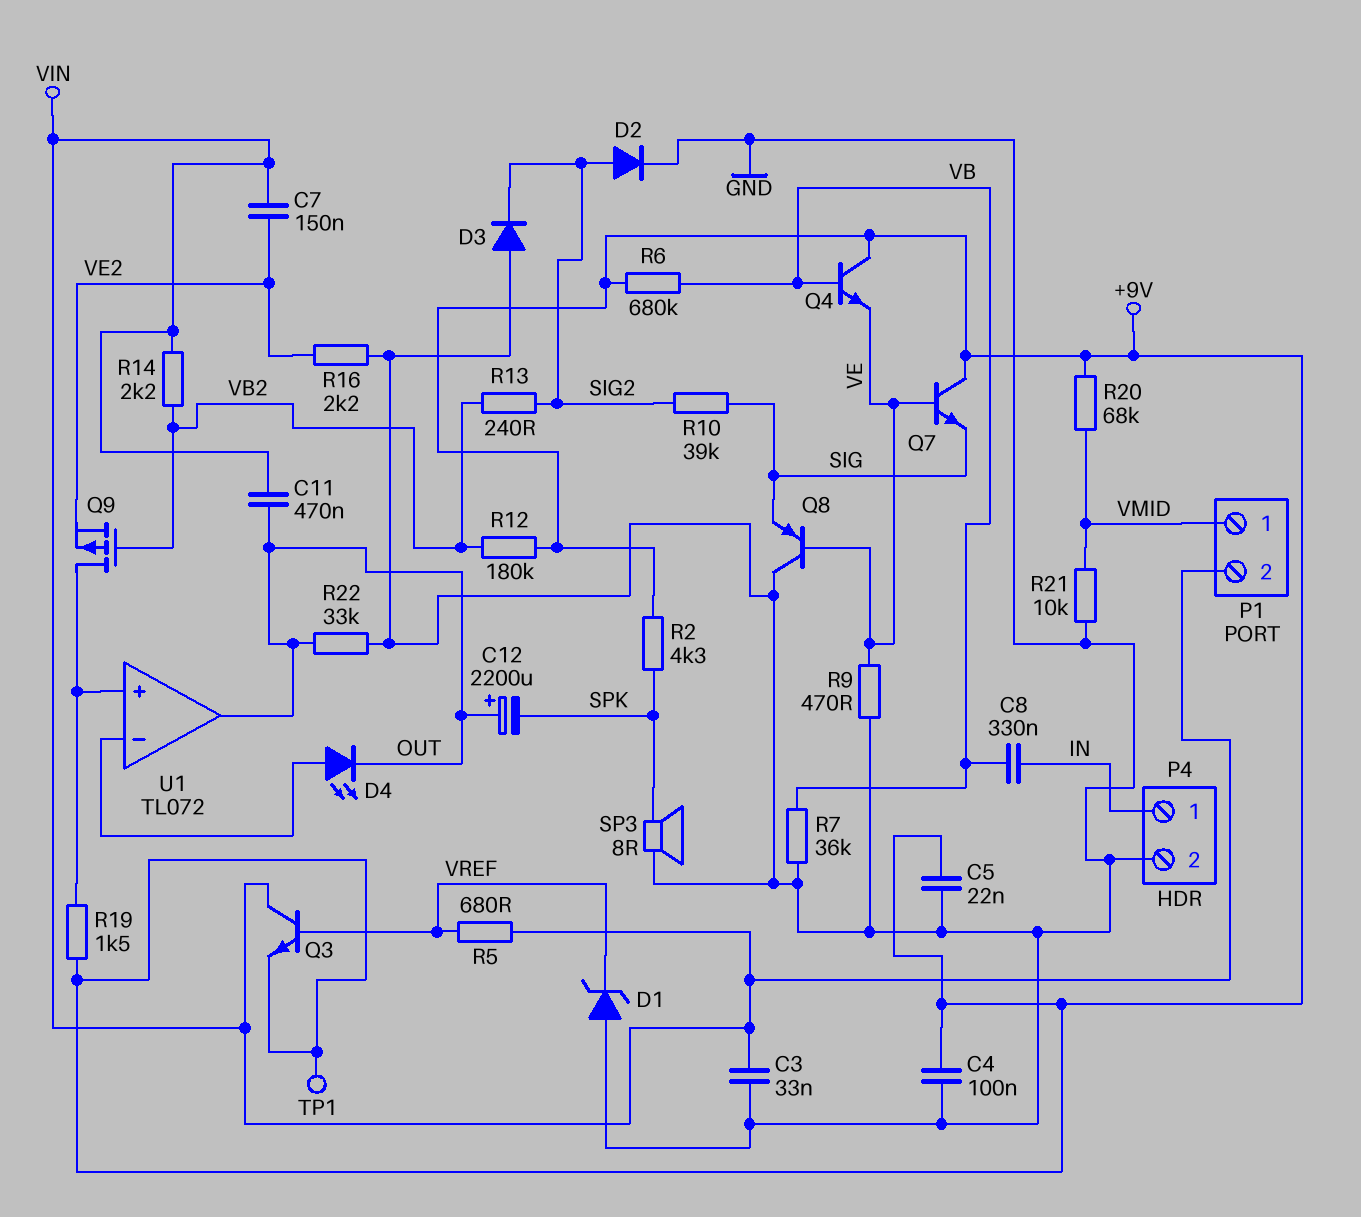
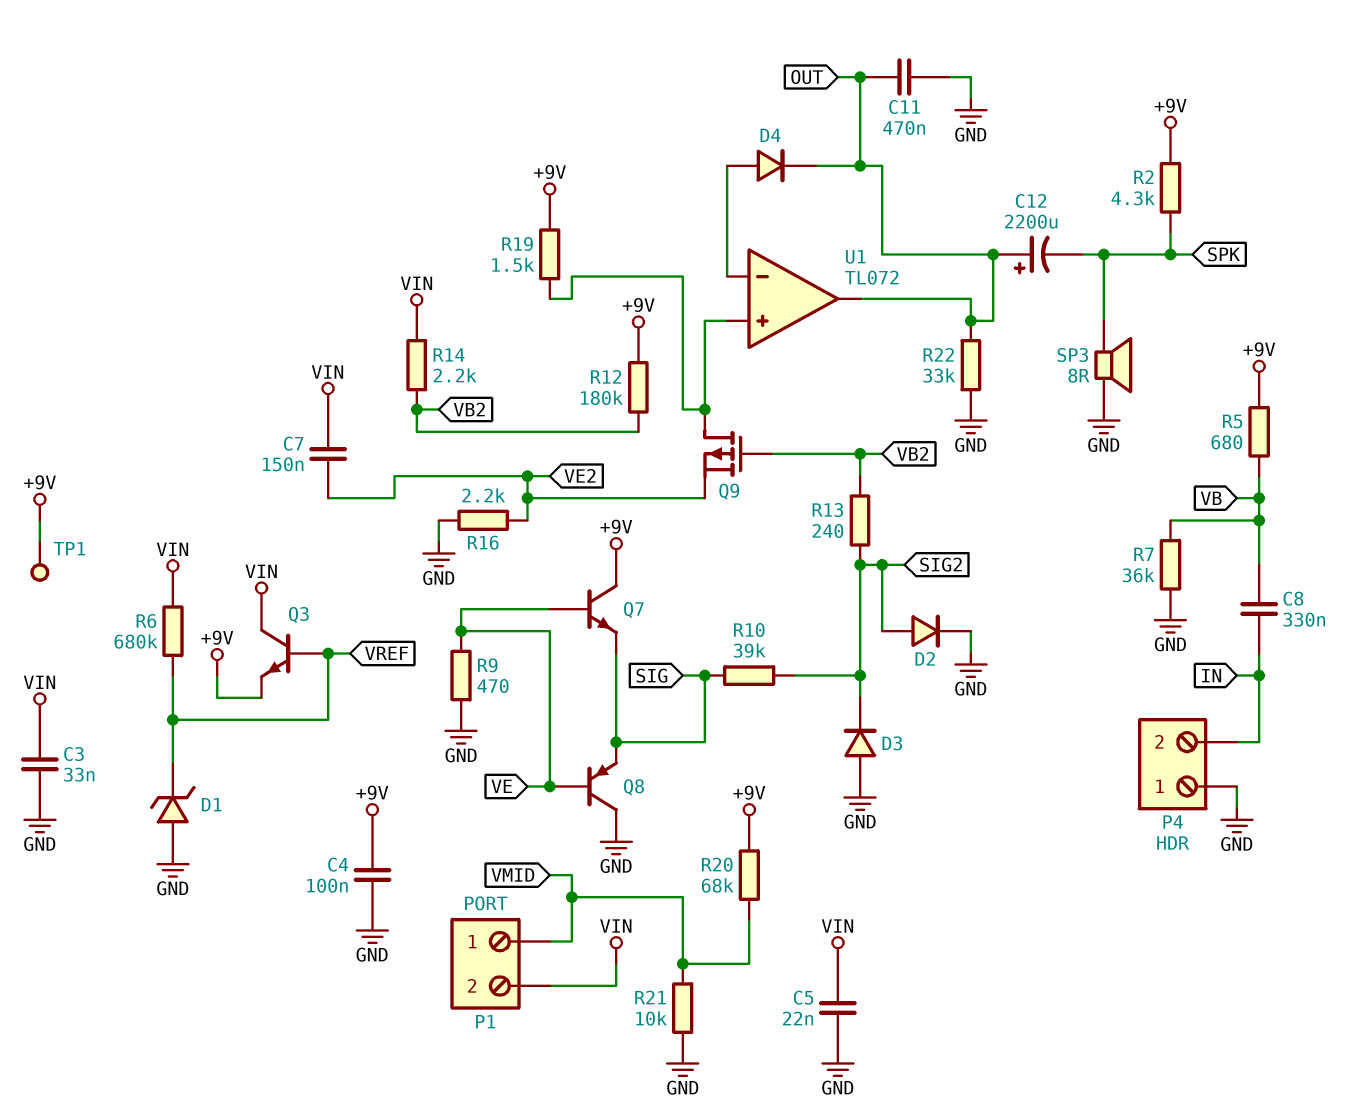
C5: 22nF (+9V, GND) -> 22nF (GND, VIN)
C11: 470nF (OUT, VIN) -> 470nF (GND, OUT)
D4: LED (A U1/in-, K OUT) -> diode (A U1/in-, K OUT)
P4 pin 1: IN -> GND
P4 pin 2: GND -> IN
Q4: NPN (B VB, C +9V, E VE) -> none
R5: 680 (VIN, VREF) -> 680 (+9V, VB)
R6: 680k (+9V, VB) -> 680k (VIN, VREF)

